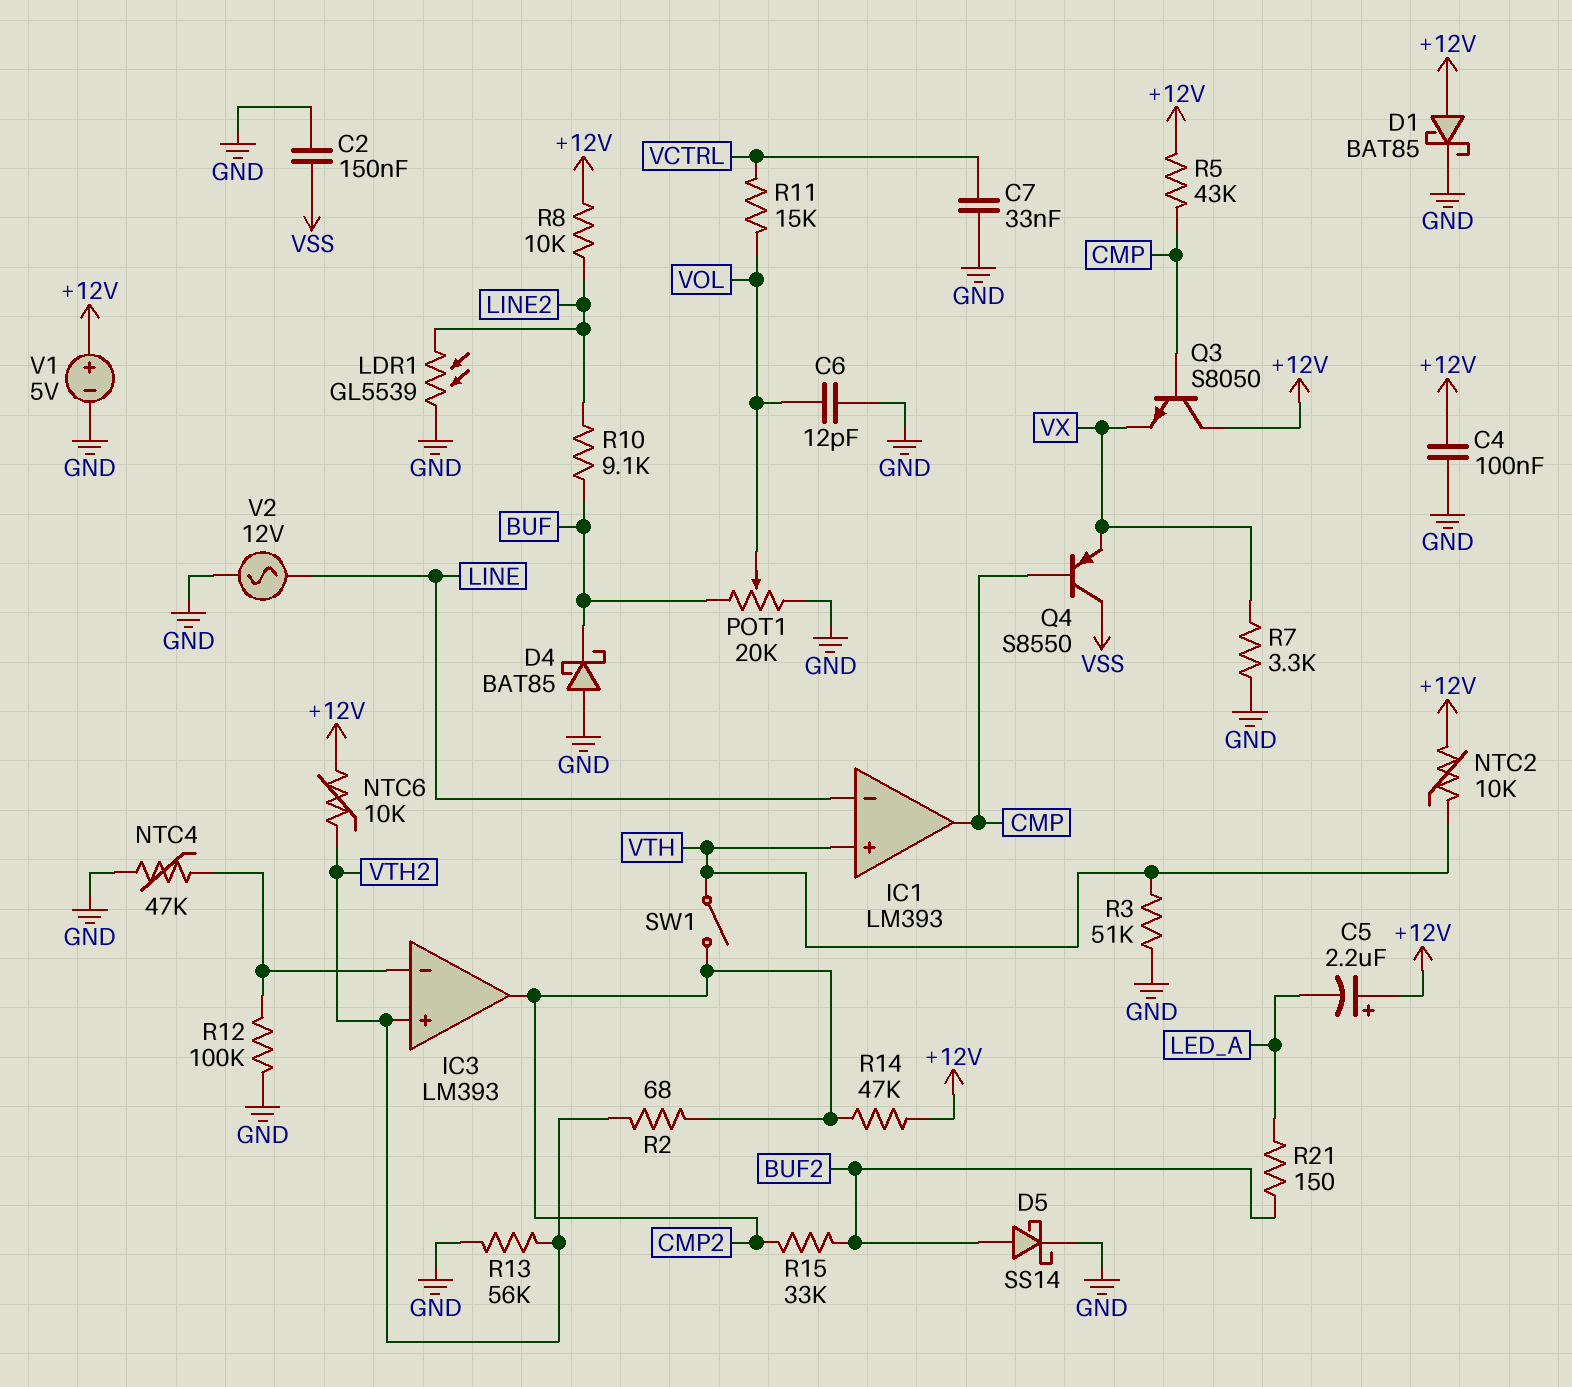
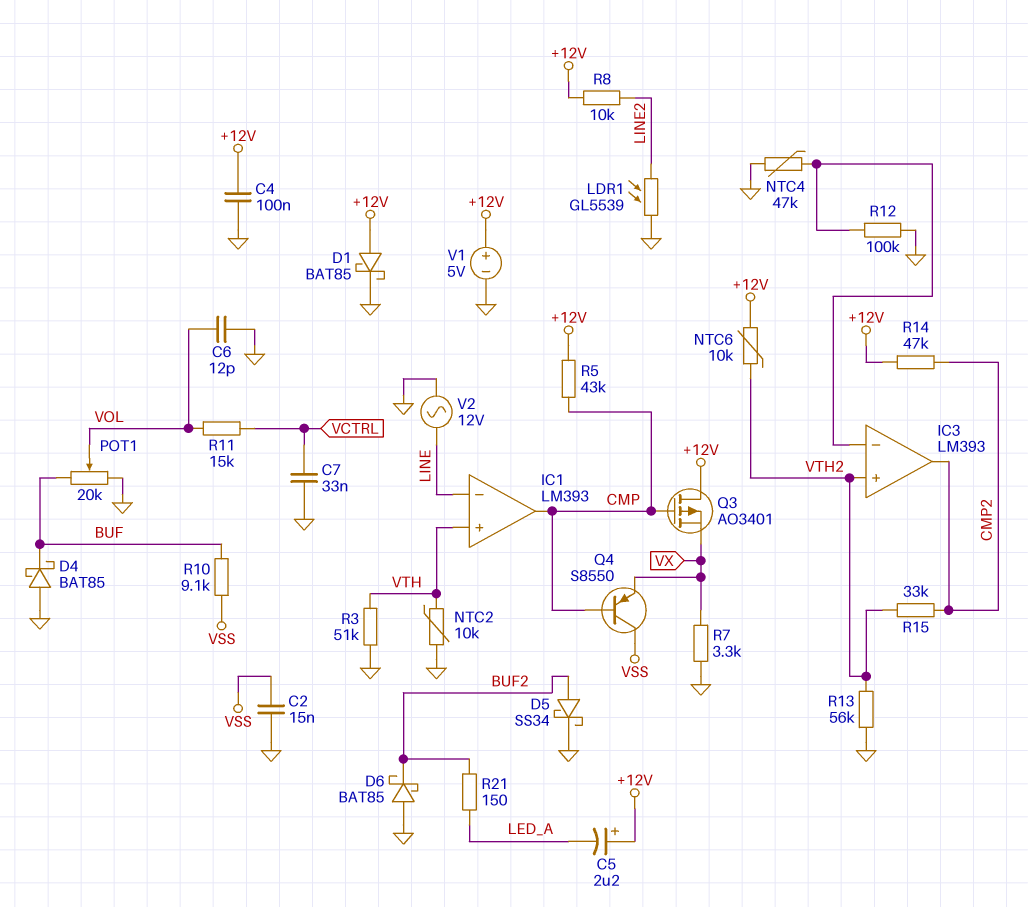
C2: 150nF (GND, VSS) -> 15nF (GND, VSS)
D5: schottky SS14 (A BUF2, K GND) -> schottky SS34 (A BUF2, K GND)
D6: none -> schottky BAT85 (A GND, K BUF2)
NTC2: 10k (+12V, VTH) -> 10k (GND, VTH)
Q3: NPN S8050 (B CMP, C +12V, E VX) -> PMOS AO3401 (G CMP, D +12V, S VX)
R2: 68 (CMP2, VTH2) -> none
R10: 9.1k (BUF, LINE2) -> 9.1k (BUF, VSS)
R15: 33k (BUF2, CMP2) -> 33k (CMP2, VTH2)
SW1: switch (CMP2, VTH) -> none

